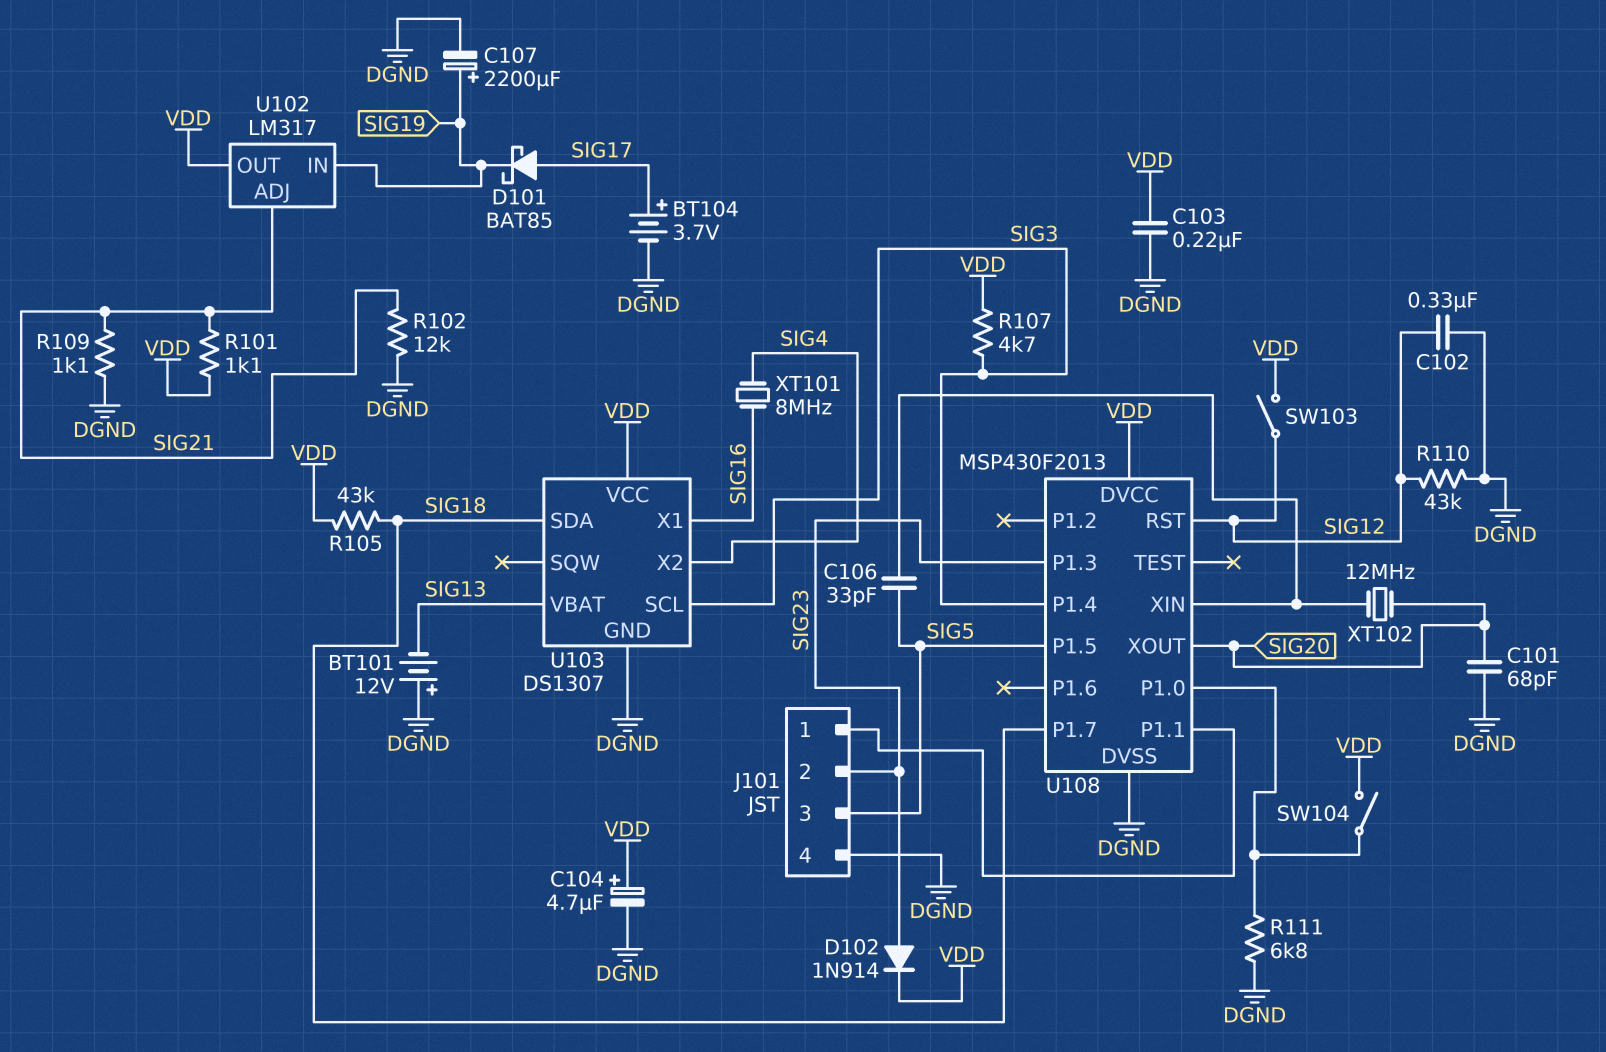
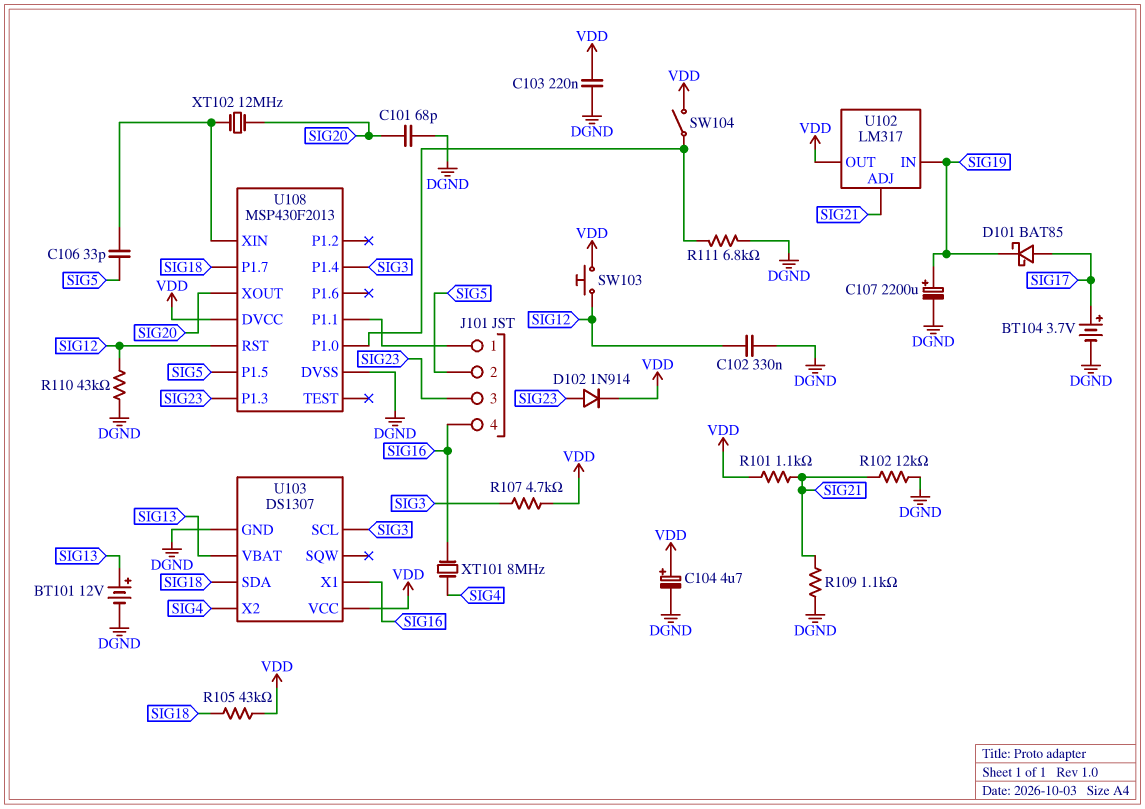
BT101: 12V (plus DGND, minus SIG13) -> 12V (plus SIG13, minus DGND)
J101 pin 2: SIG23 -> SIG5
J101 pin 3: SIG5 -> SIG23
J101 pin 4: DGND -> SIG16
SW103: switch (SIG12, VDD) -> button (SIG12, VDD)

